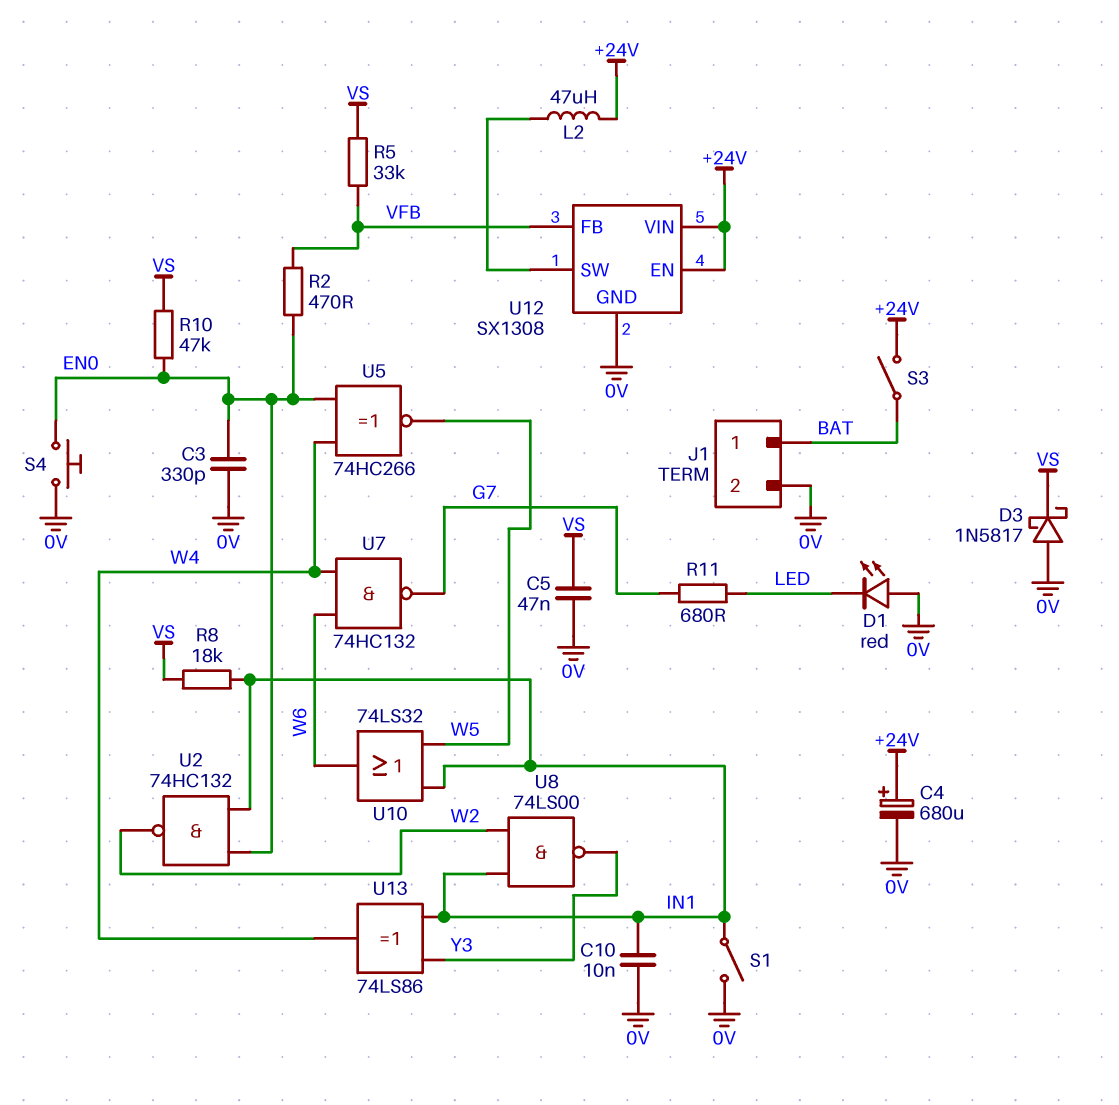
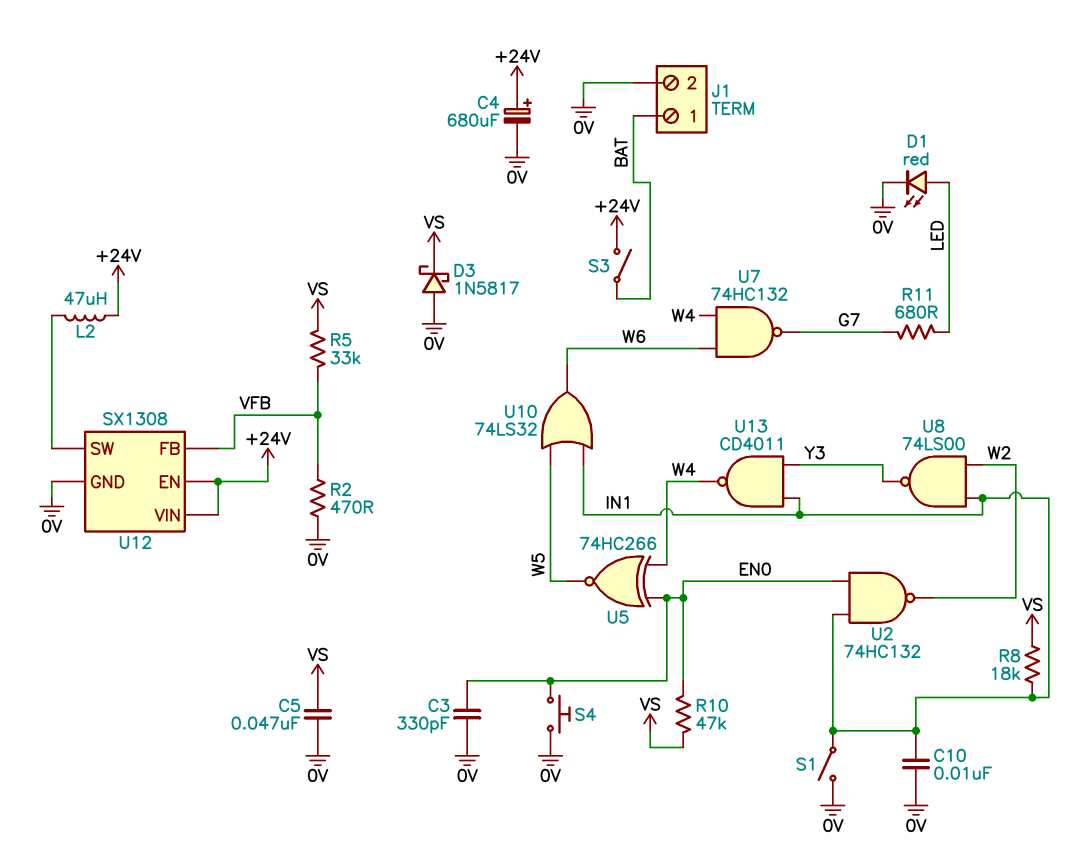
D1: LED red (A 0V, K LED) -> LED red (A LED, K 0V)
R2: 470 (EN0, VFB) -> 470 (0V, VFB)
U13: XOR 74LS86 (in IN1, in Y3, out W4) -> NAND CD4011 (in IN1, in Y3, out W4)

